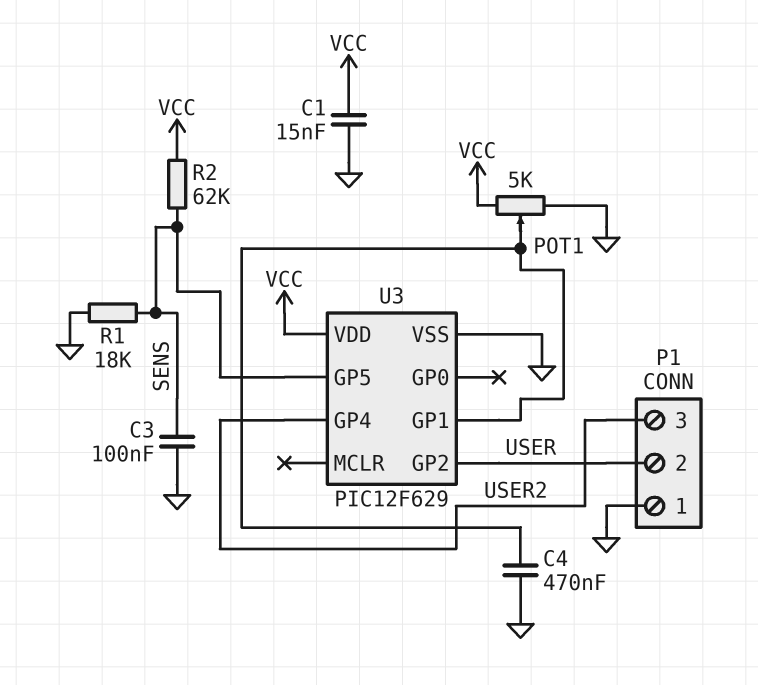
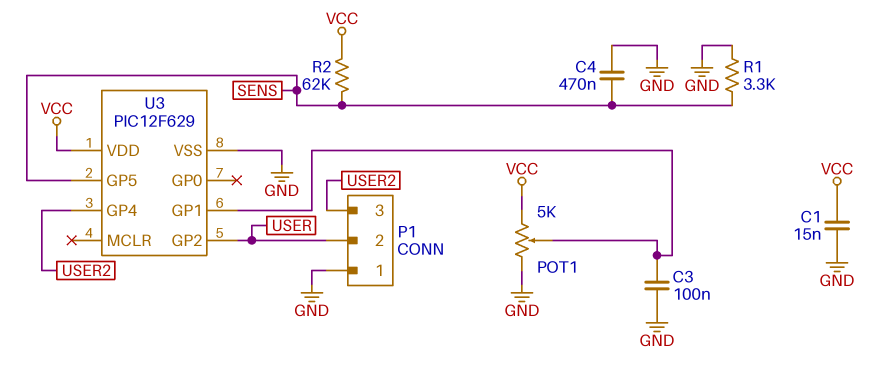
C3: 100nF (GND, SENS) -> 100nF (GND, U3/GP1)
C4: 470nF (GND, U3/GP1) -> 470nF (GND, SENS)
R1: 18k (GND, SENS) -> 3.3k (GND, SENS)

